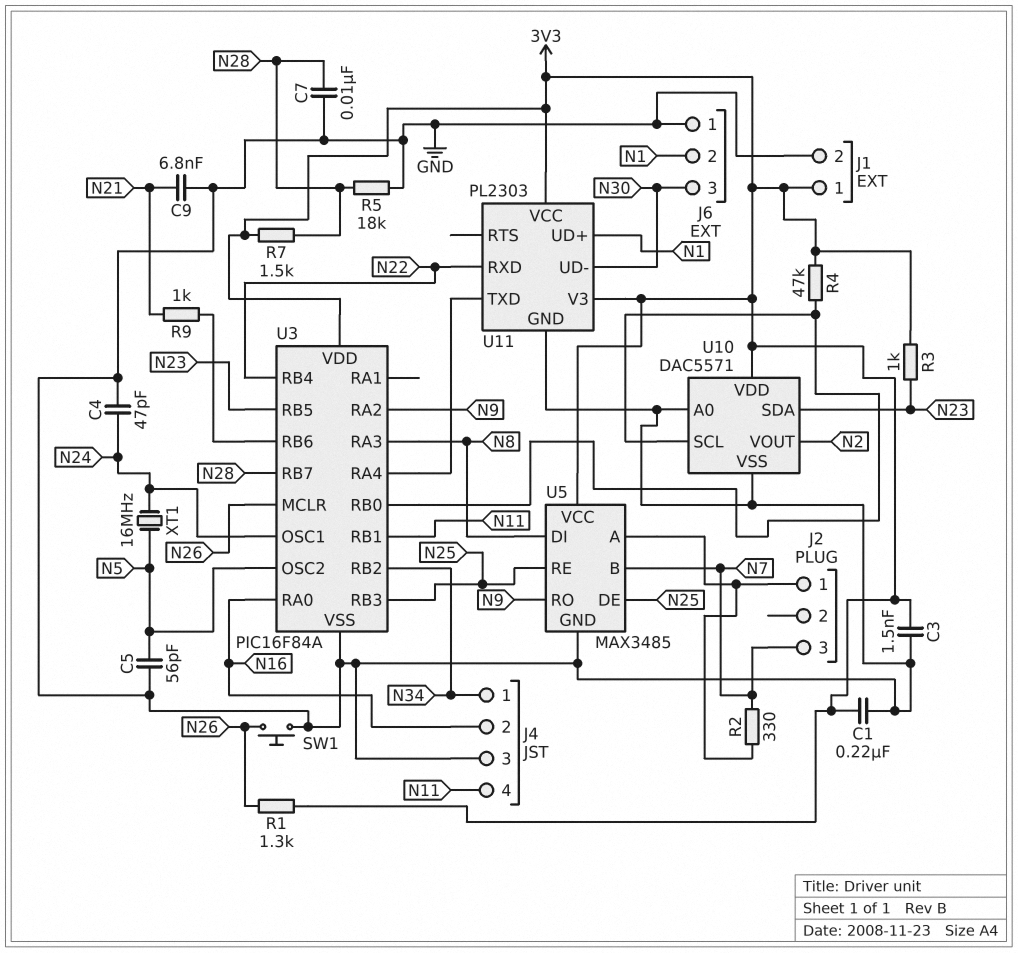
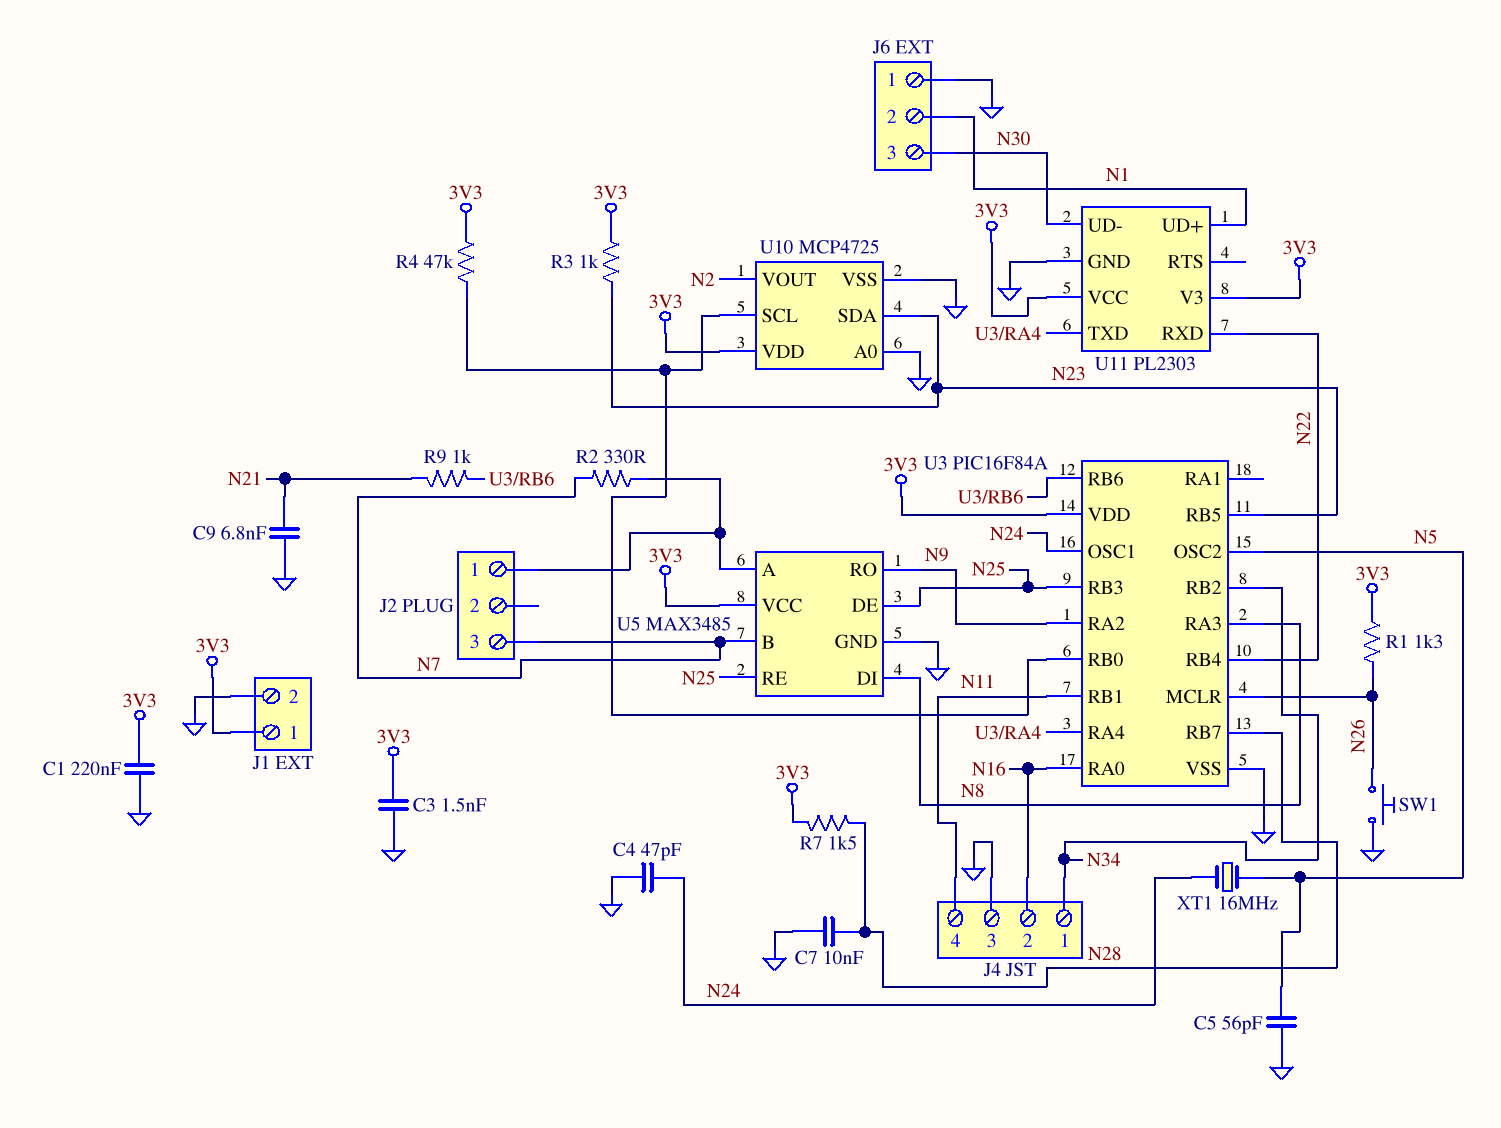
R5: 18k (GND, N28) -> none
U10: DAC5571 -> MCP4725

